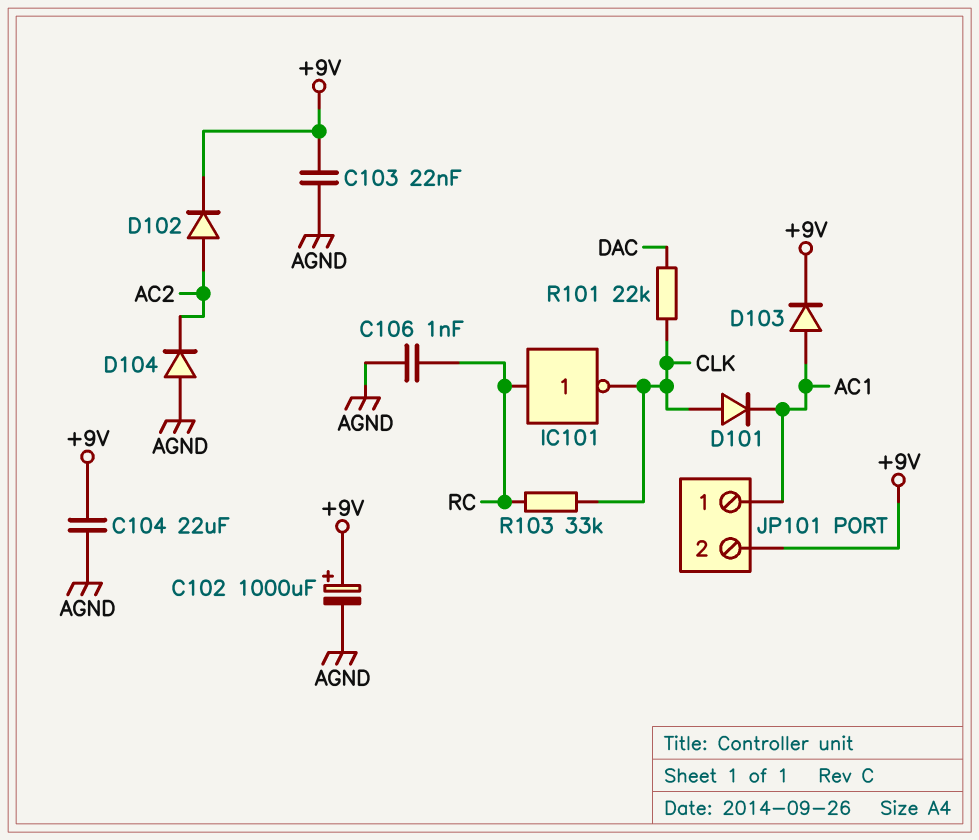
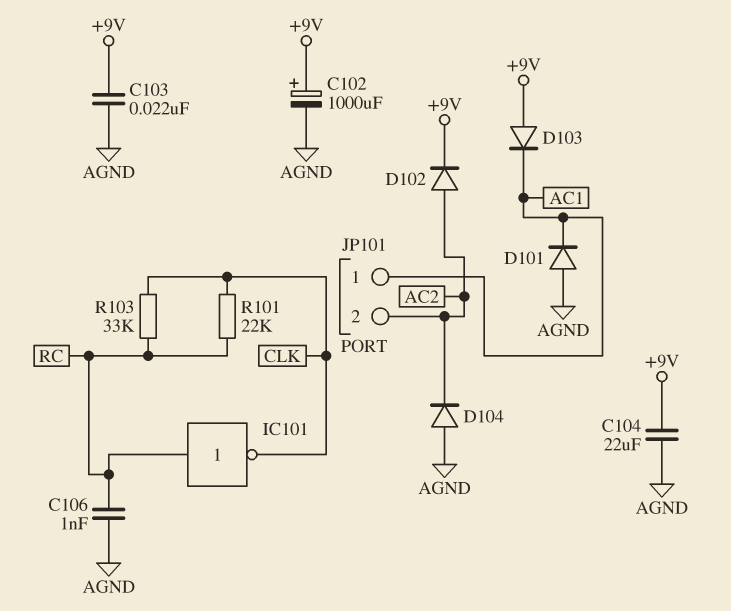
D101: diode (A CLK, K AC1) -> diode (A AGND, K AC1)
D103: diode (A AC1, K +9V) -> diode (A +9V, K AC1)
JP101 pin 2: +9V -> AC2
R101: 22k (CLK, DAC) -> 22k (CLK, RC)

